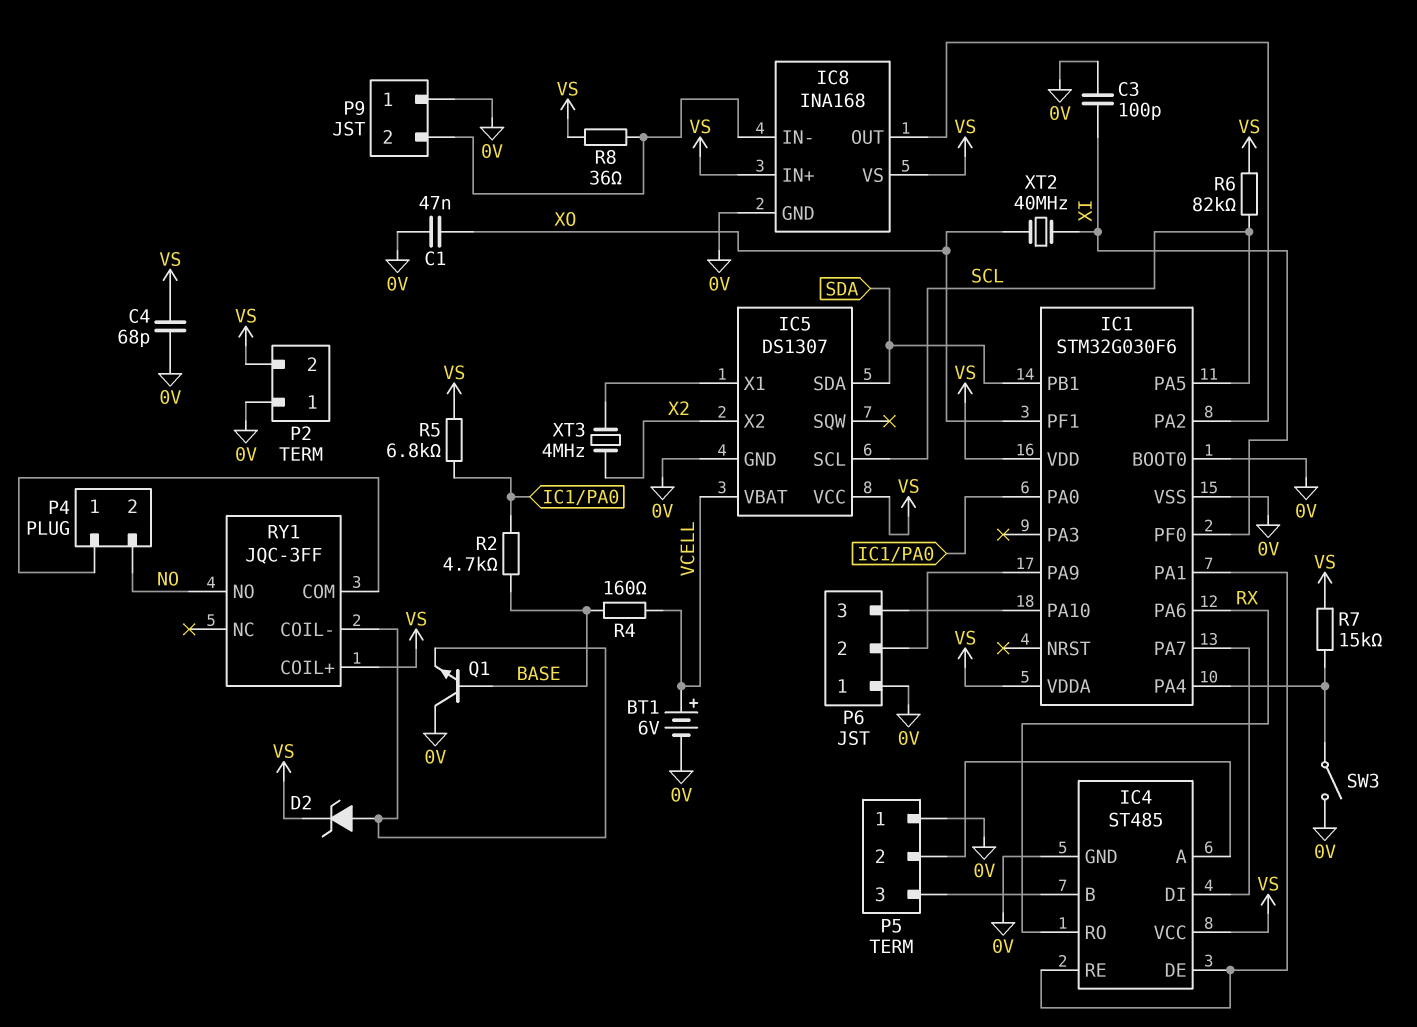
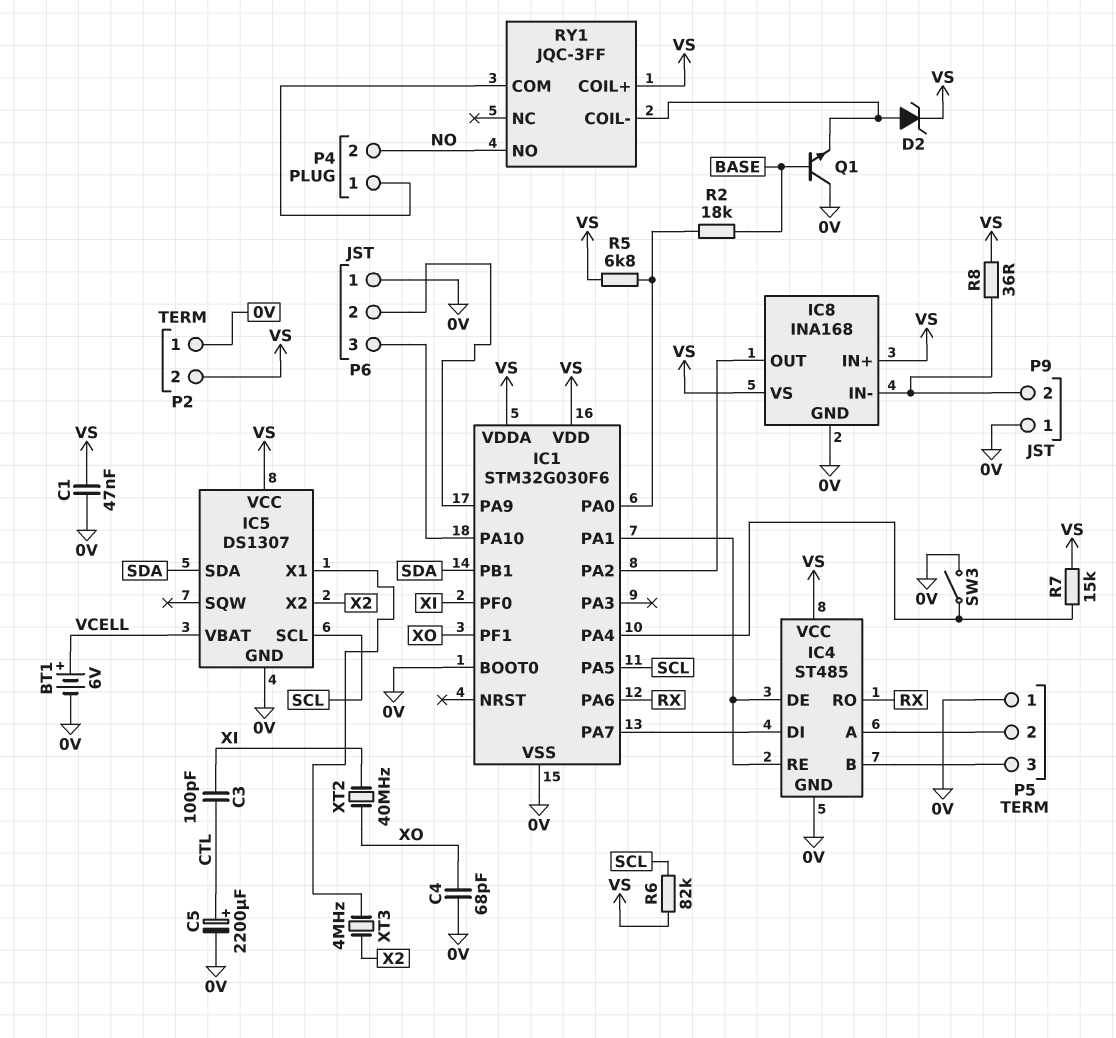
C1: 47nF (0V, XO) -> 47nF (0V, VS)
C3: 100pF (0V, XI) -> 100pF (CTL, XI)
C4: 68pF (0V, VS) -> 68pF (0V, XO)
C5: none -> 2200uF (plus CTL, minus 0V)
R2: 4.7k (BASE, IC1/PA0) -> 18k (BASE, IC1/PA0)
R4: 160 (BASE, VCELL) -> none

